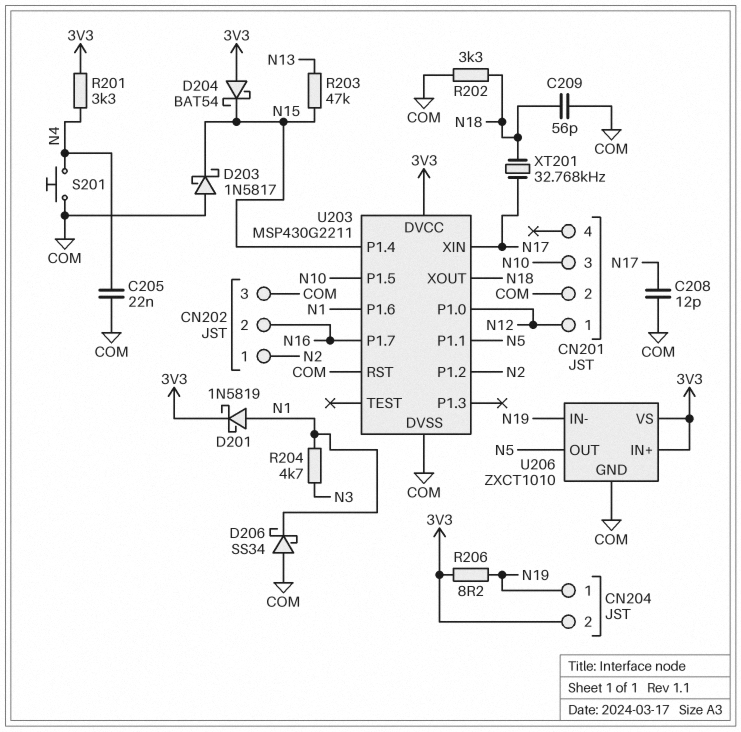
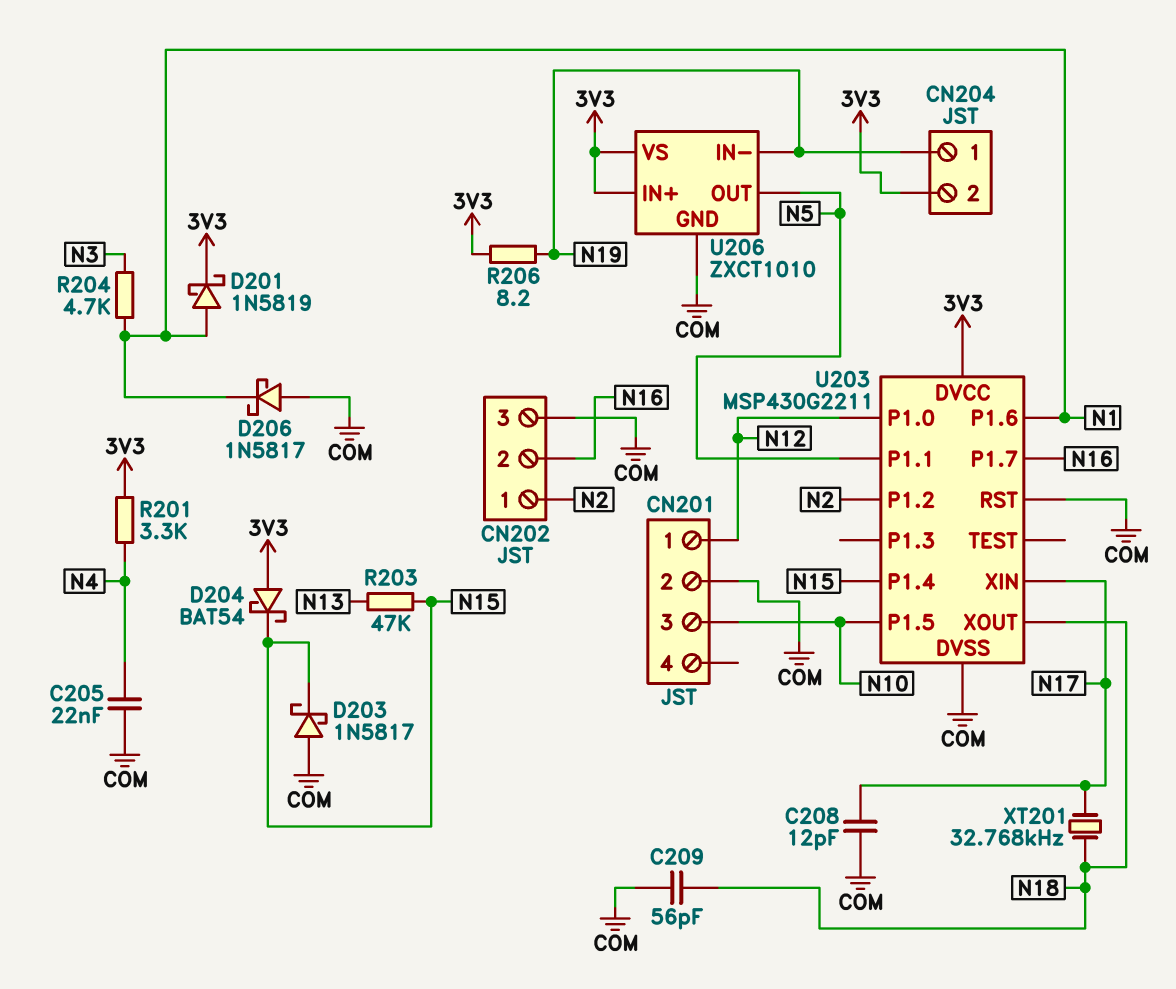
D206: schottky SS34 (A COM, K N1) -> schottky 1N5817 (A COM, K N1)
R202: 3.3k (COM, N18) -> none
S201: button (COM, N4) -> none

